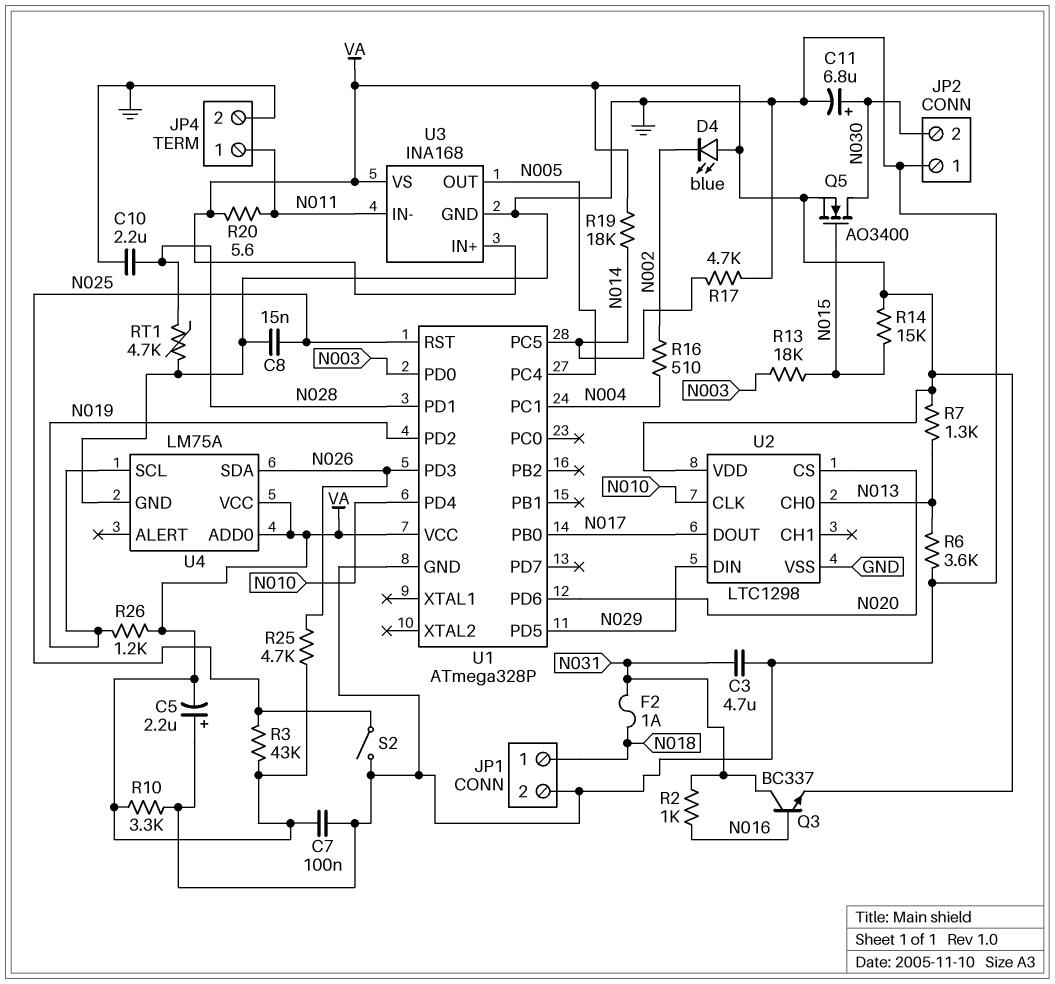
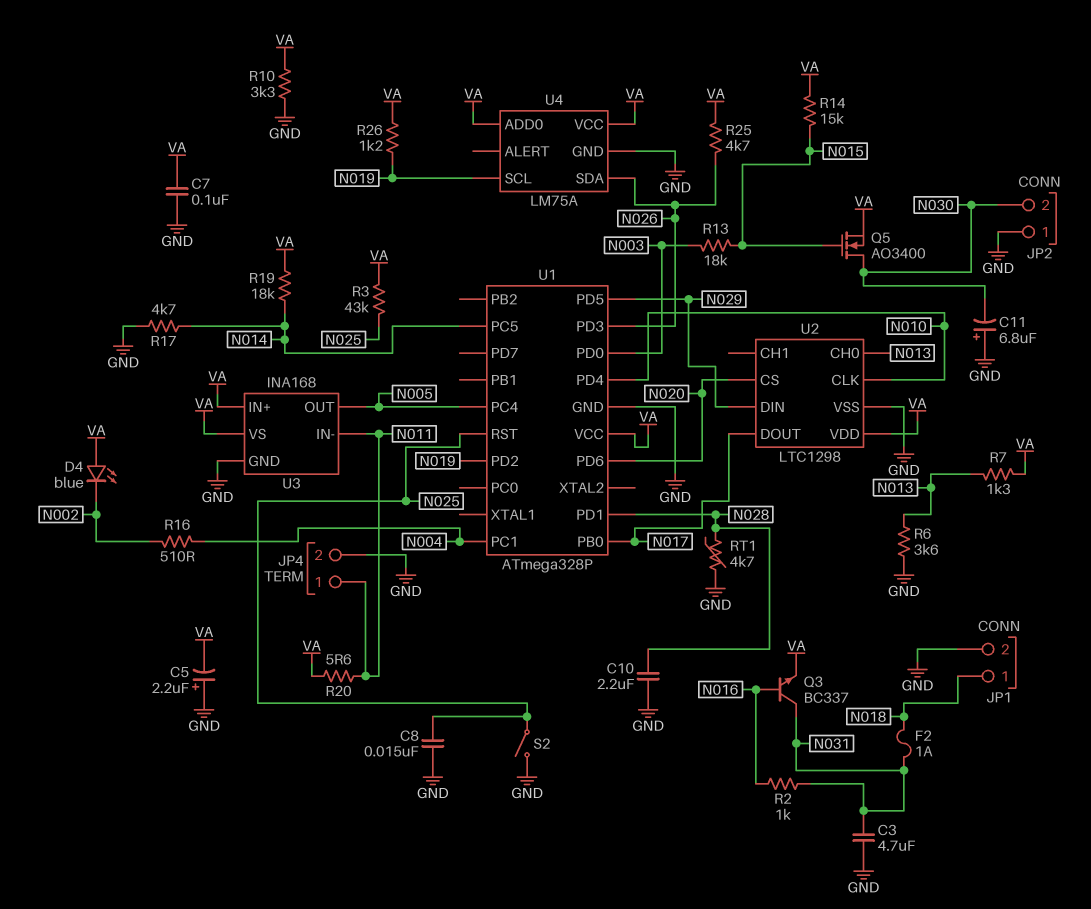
C11: 6.8uF (plus N030, minus GND) -> 6.8uF (plus GND, minus N030)

